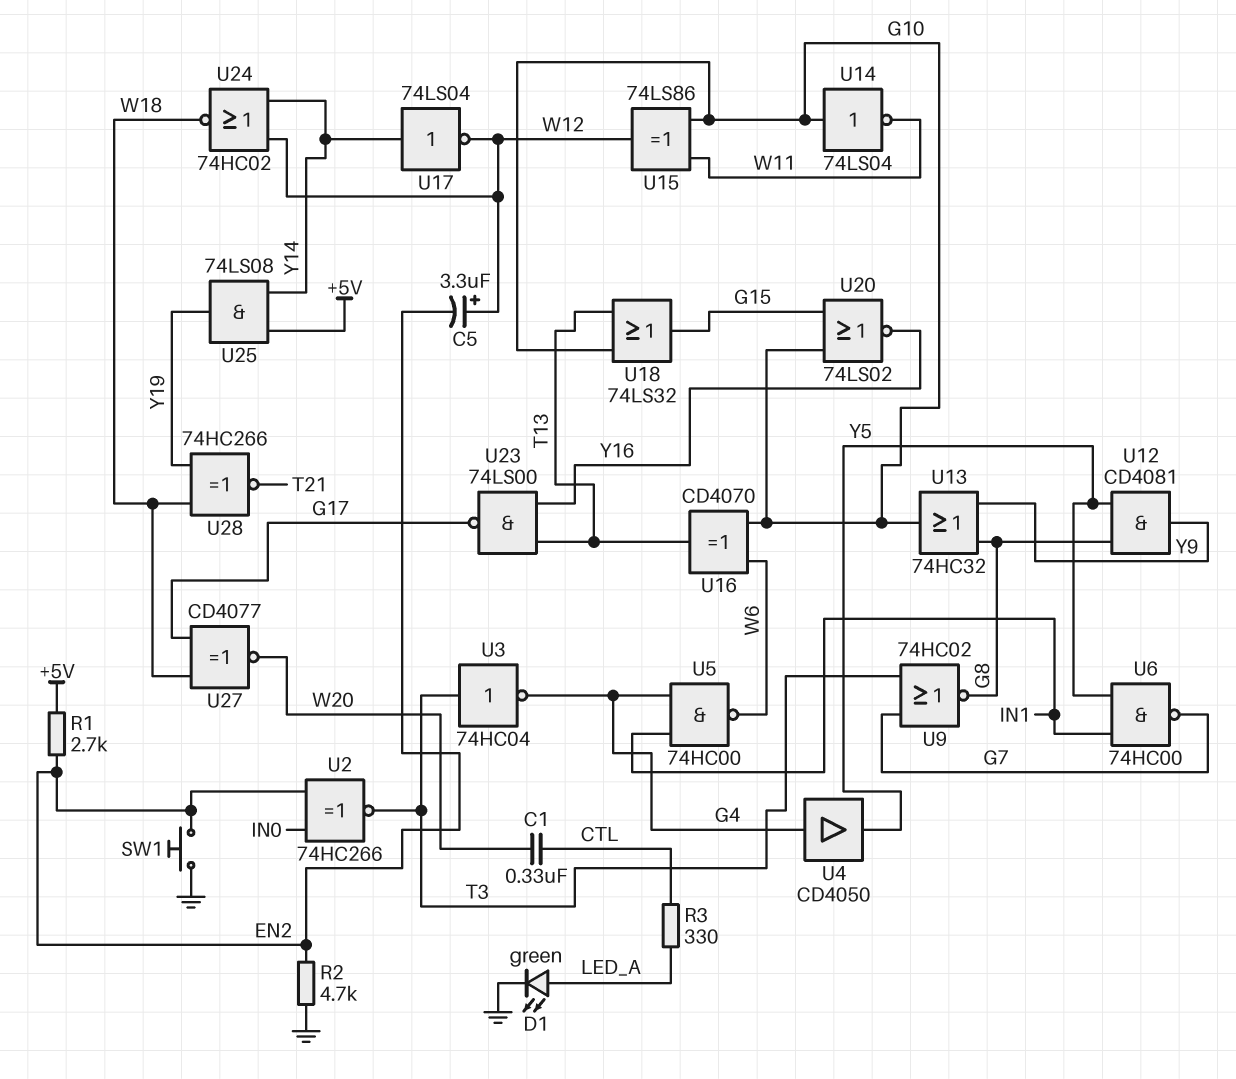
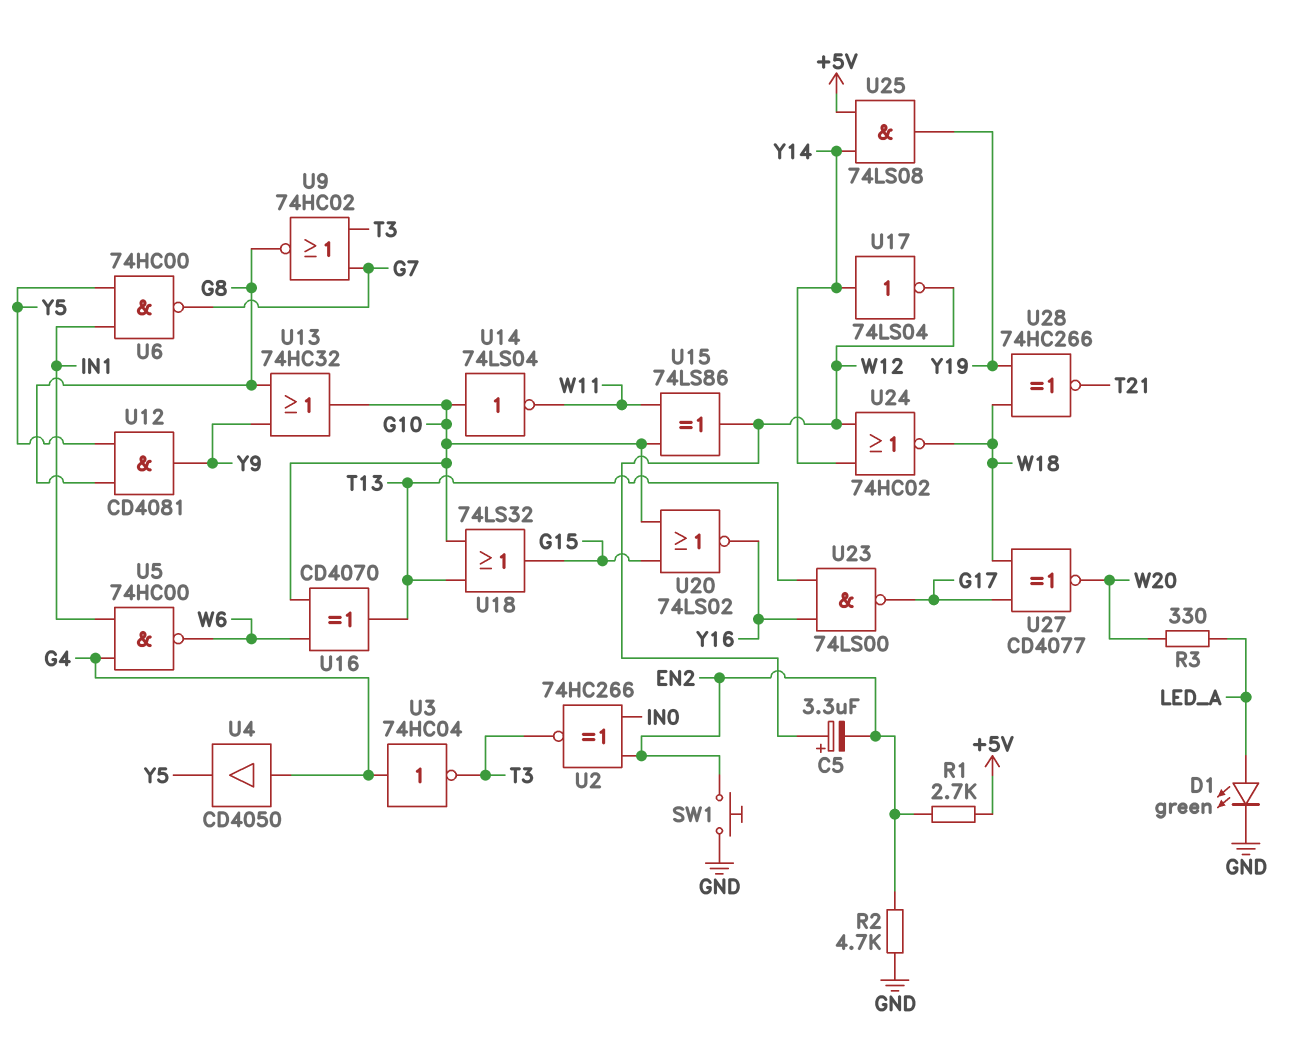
C1: 330nF (CTL, W20) -> none
R3: 330 (CTL, LED_A) -> 330 (LED_A, W20)
U3: NOT 74HC04 (in T3, out G4) -> NOT 74HC04 (in G4, out T3)

